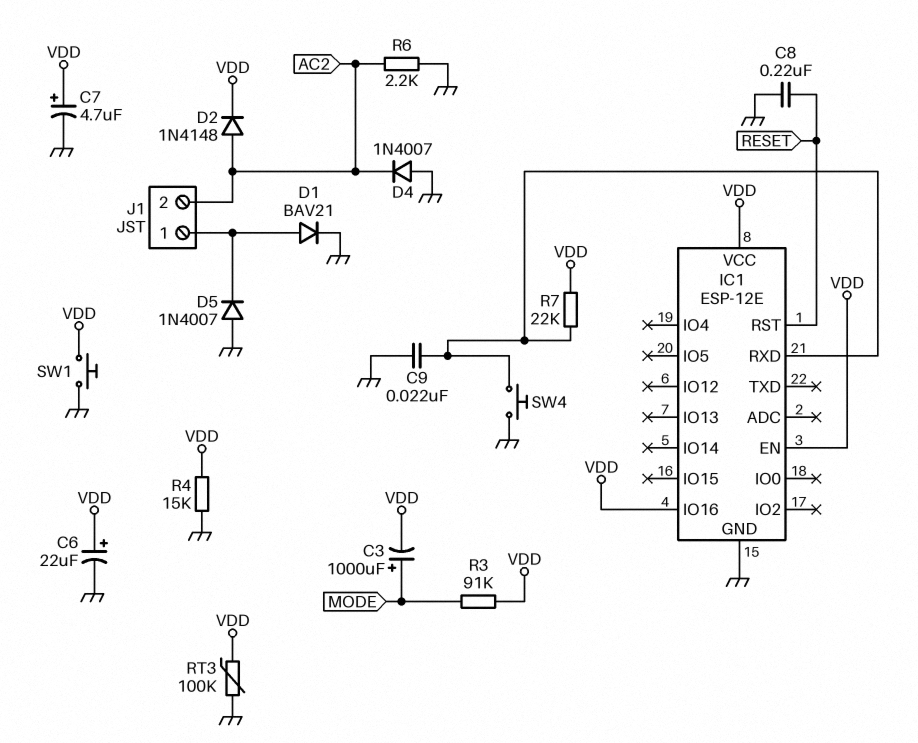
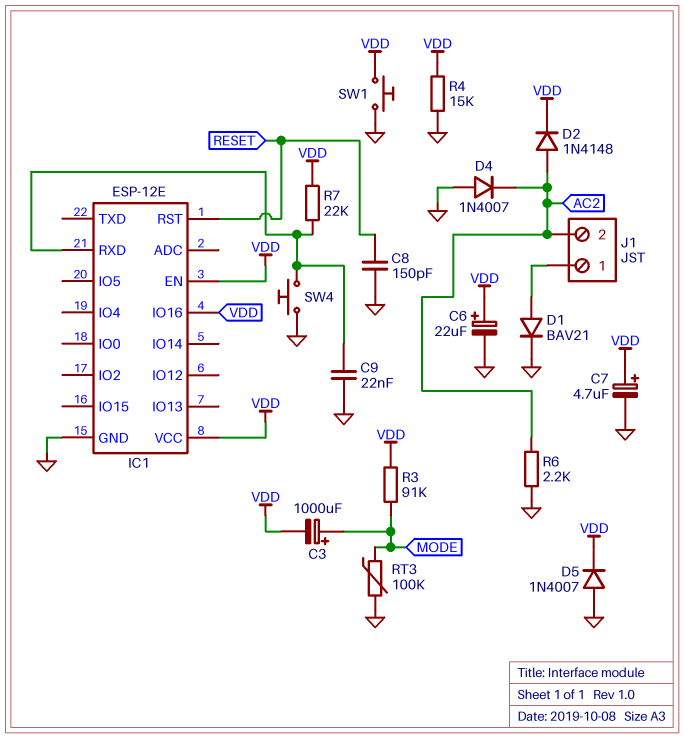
C8: 220nF (GND, RESET) -> 150pF (GND, RESET)
D5: diode 1N4007 (A GND, K J1/1) -> diode 1N4007 (A GND, K VDD)
RT3: 100k (GND, VDD) -> 100k (GND, MODE)

